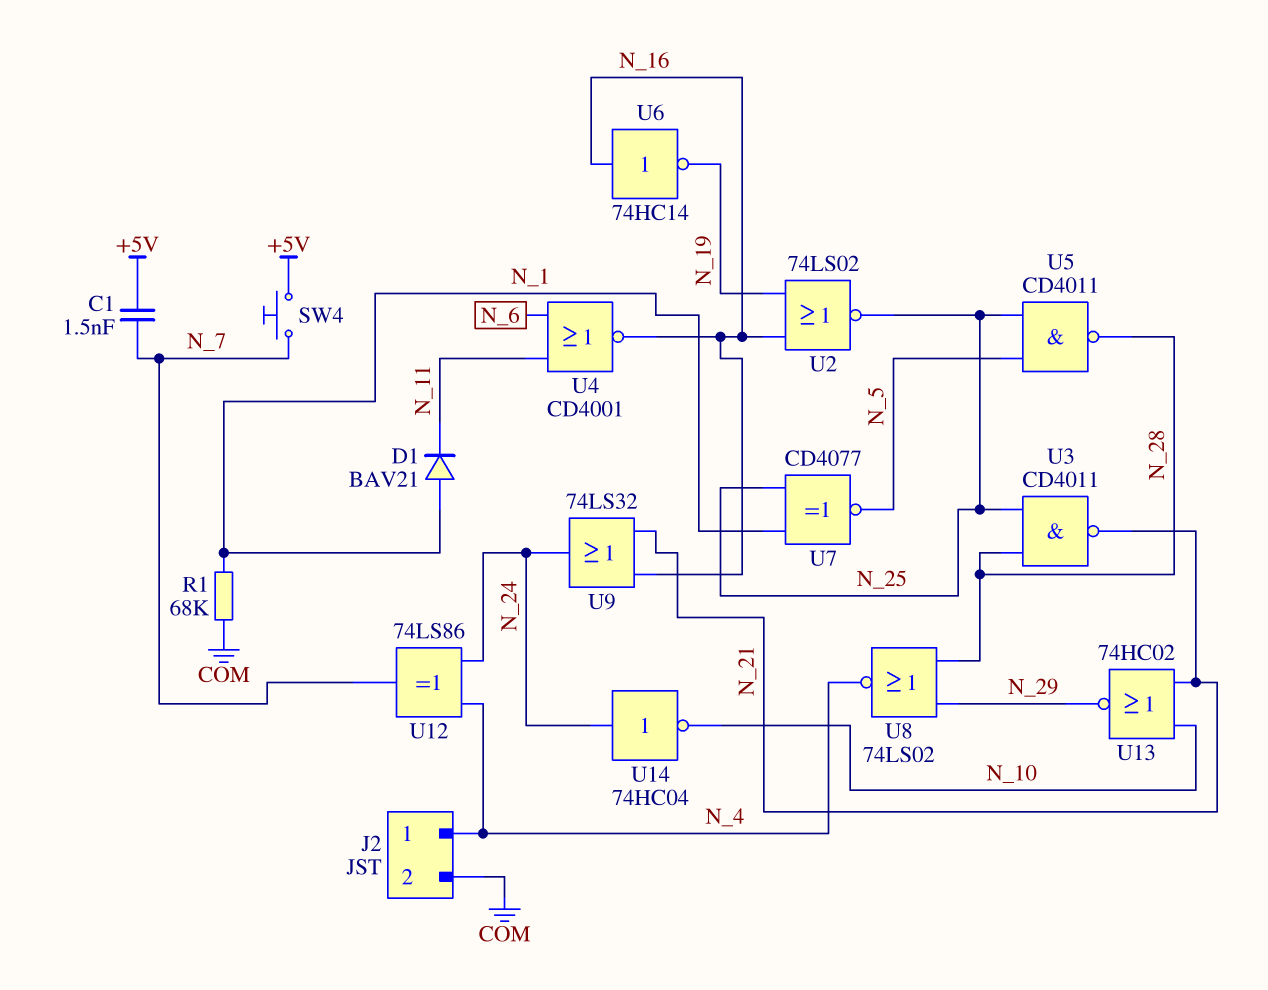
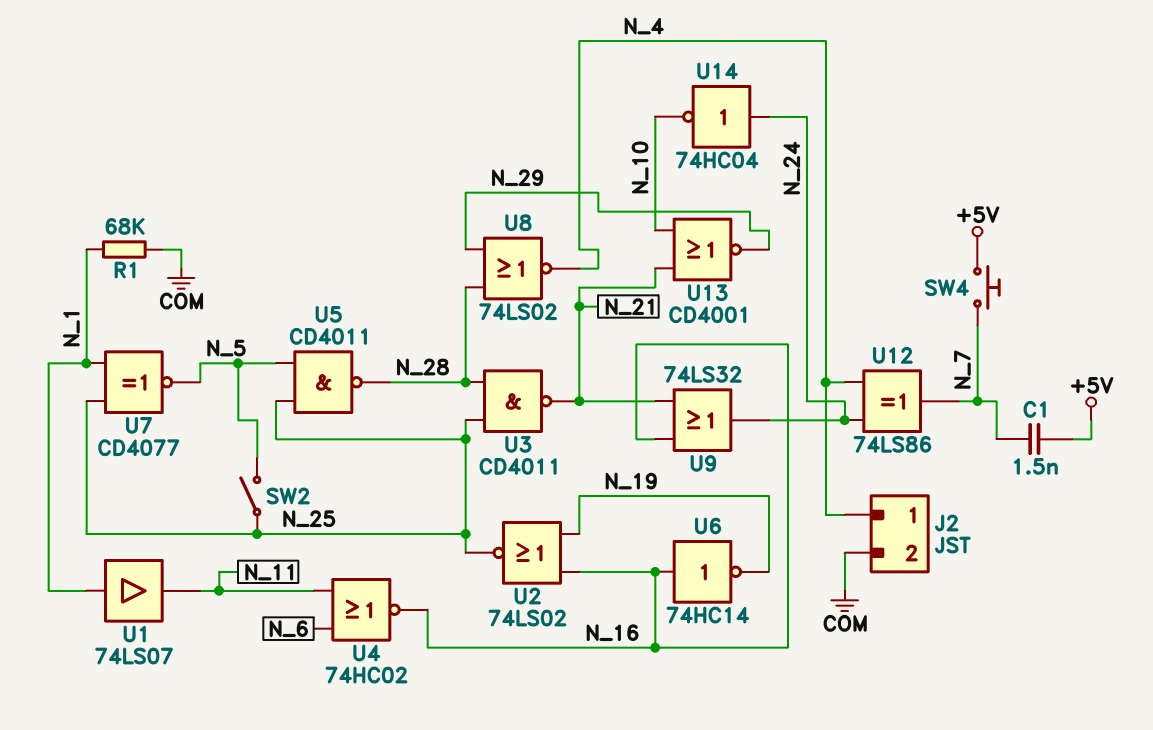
D1: diode BAV21 (A N_1, K N_11) -> none
SW2: none -> switch (N_5, N_25)
U1: none -> buffer 74LS07 (in N_1, out N_11)
U4: NOR CD4001 (in N_6, in N_11, out N_16) -> NOR 74HC02 (in N_6, in N_11, out N_16)
U13: NOR 74HC02 (in N_10, in N_21, out N_29) -> NOR CD4001 (in N_10, in N_21, out N_29)

